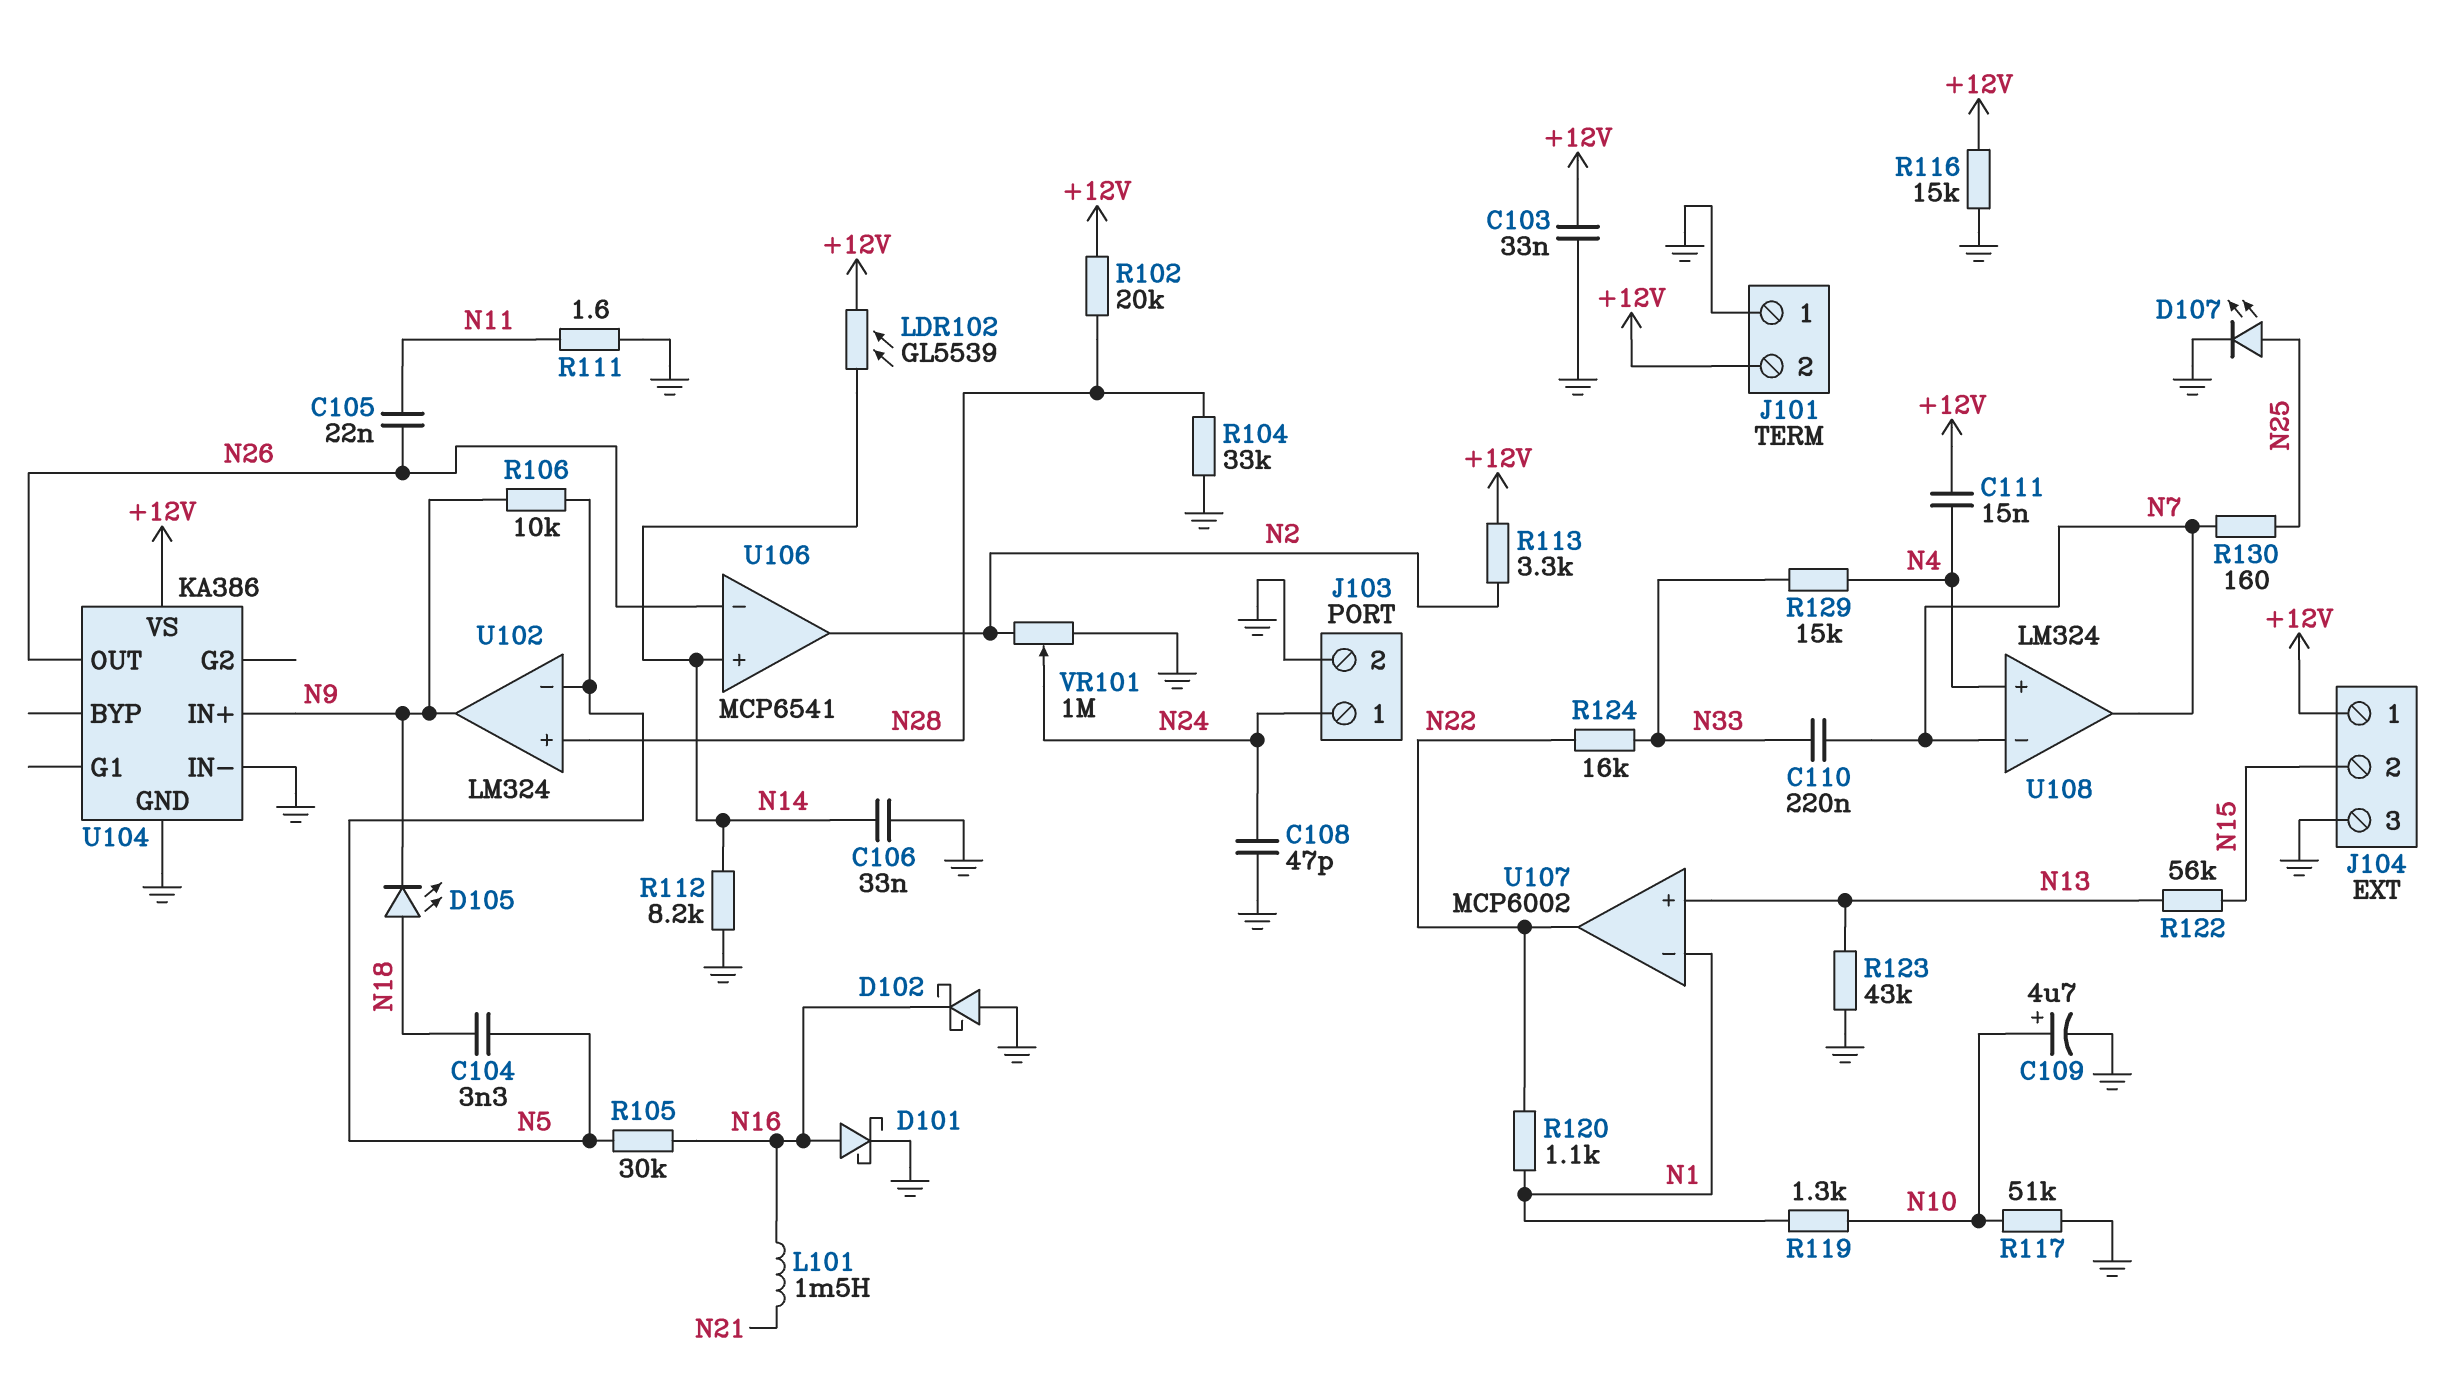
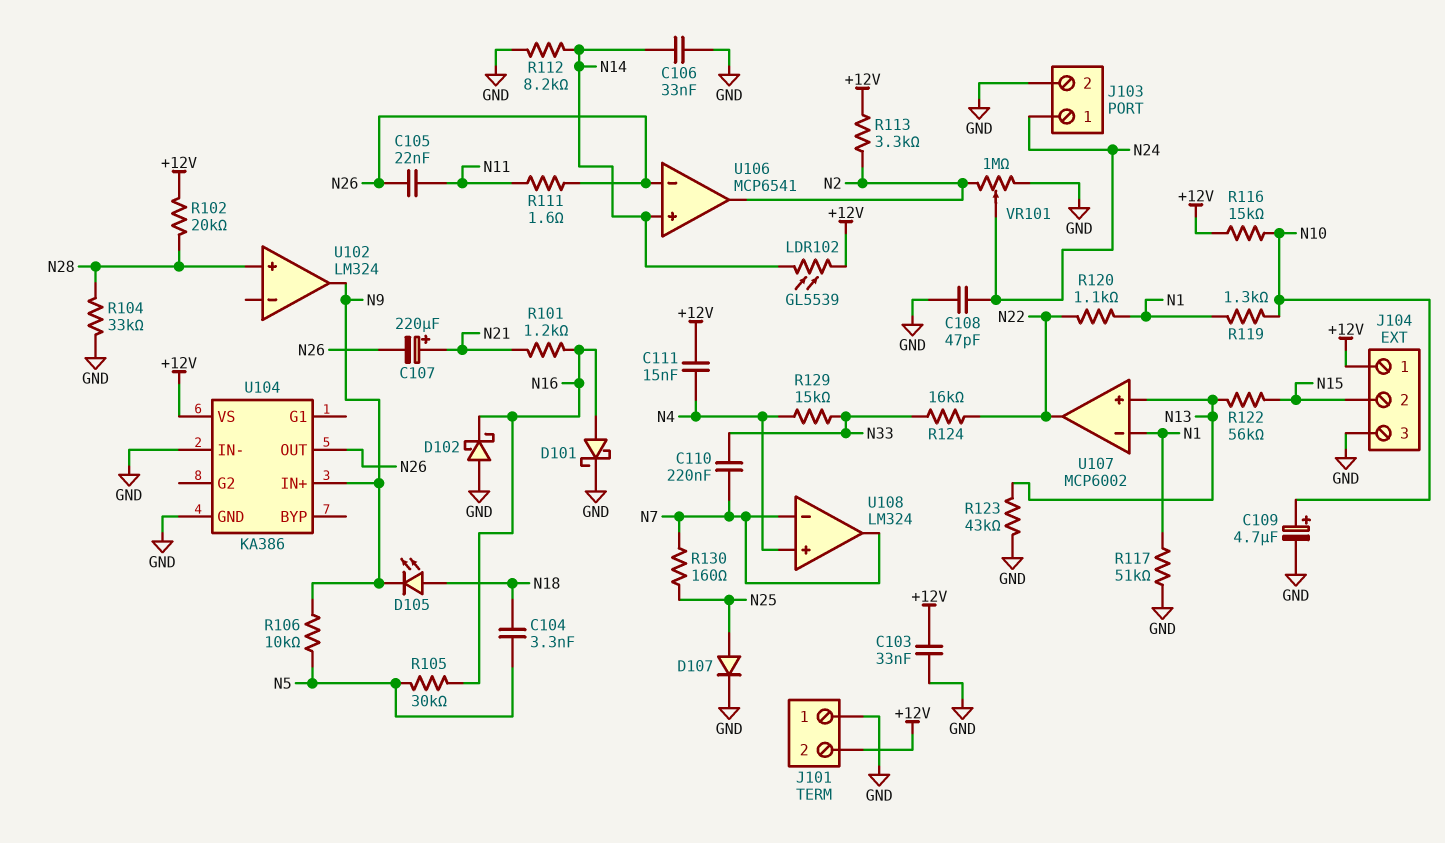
C107: none -> 220uF (plus N21, minus N26)
D107: LED (A N25, K GND) -> diode (A N25, K GND)
L101: 1.5mH (N16, N21) -> none
R101: none -> 1.2k (N16, N21)
R111: 1.6 (GND, N11) -> 1.6 (N11, N26)
R116: 15k (+12V, GND) -> 15k (+12V, N10)
R117: 51k (GND, N10) -> 51k (GND, N1)
U102 pin in-: N5 -> none

